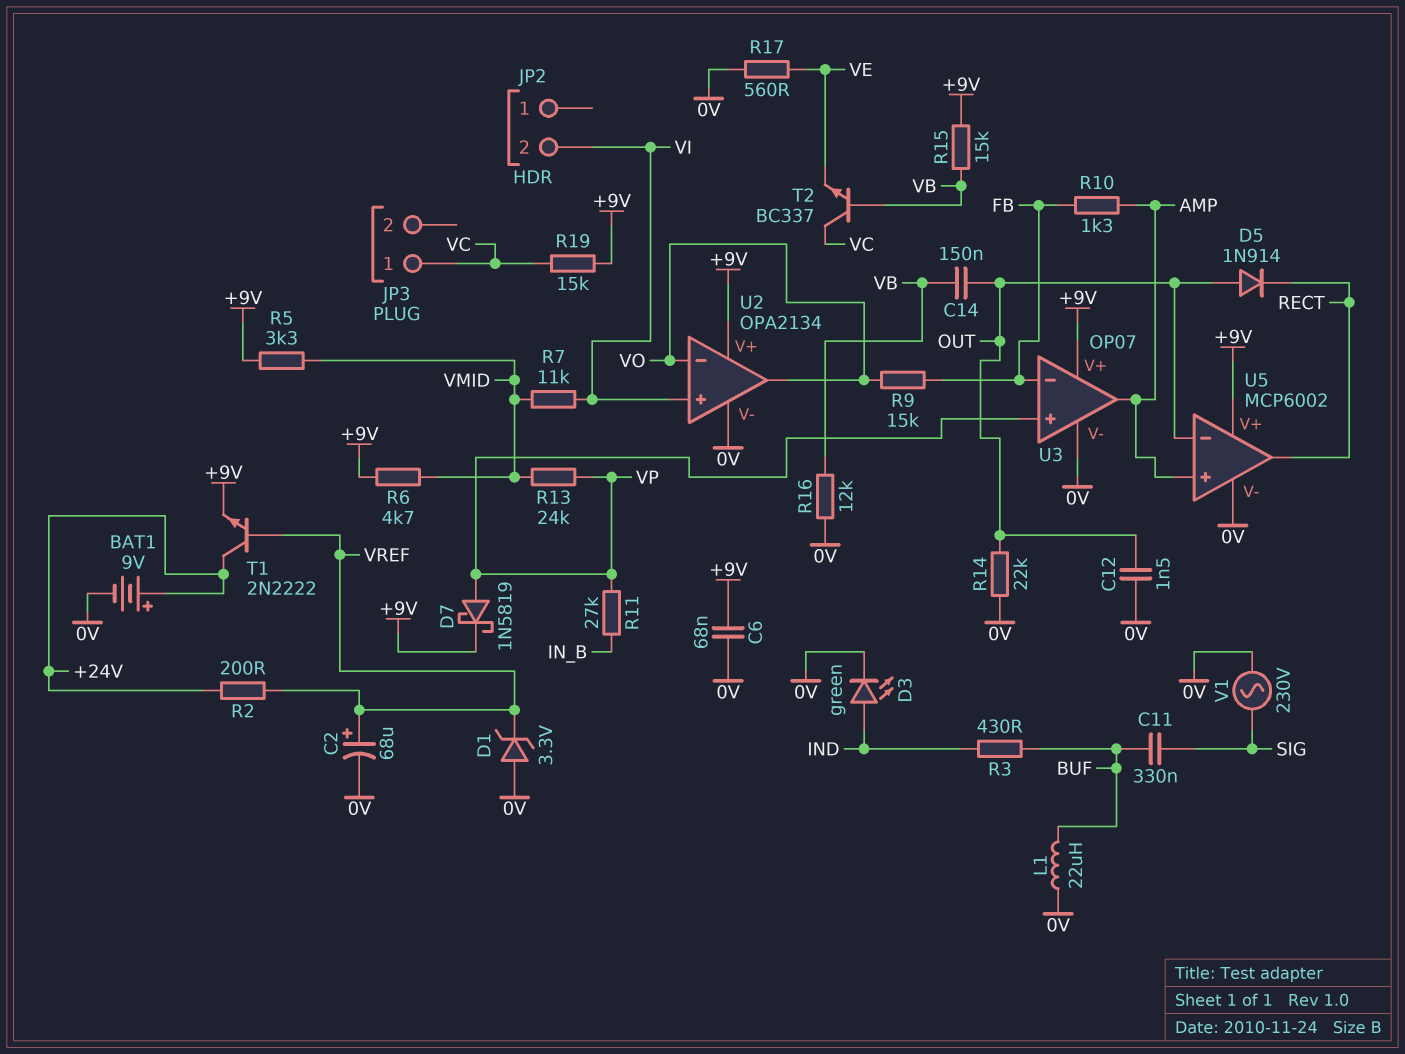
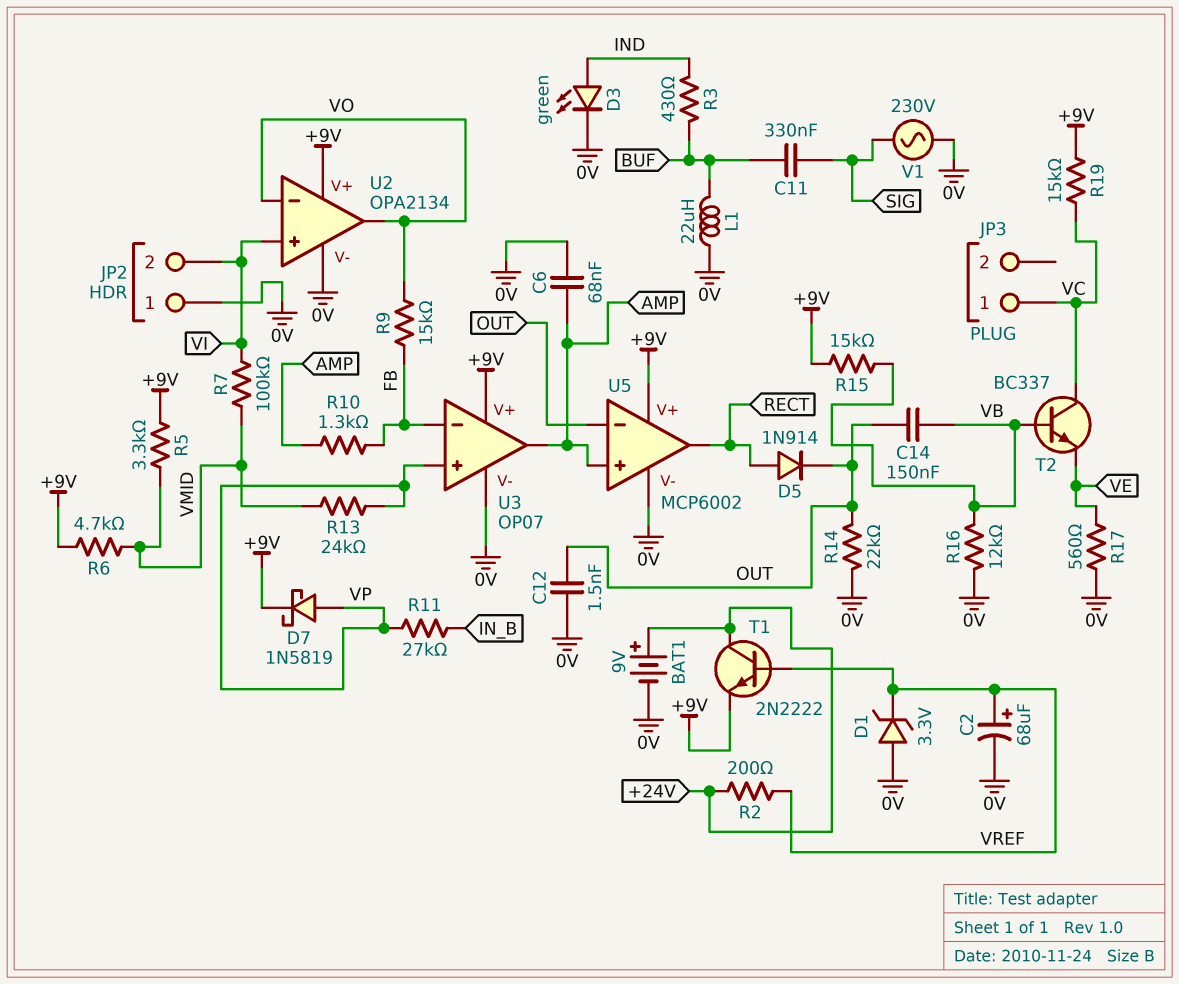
C6: 68nF (+9V, 0V) -> 68nF (0V, AMP)
D5: diode 1N914 (A OUT, K RECT) -> diode 1N914 (A RECT, K OUT)
JP2 pin 1: none -> 0V
R7: 11k (VI, VMID) -> 100k (VI, VMID)

